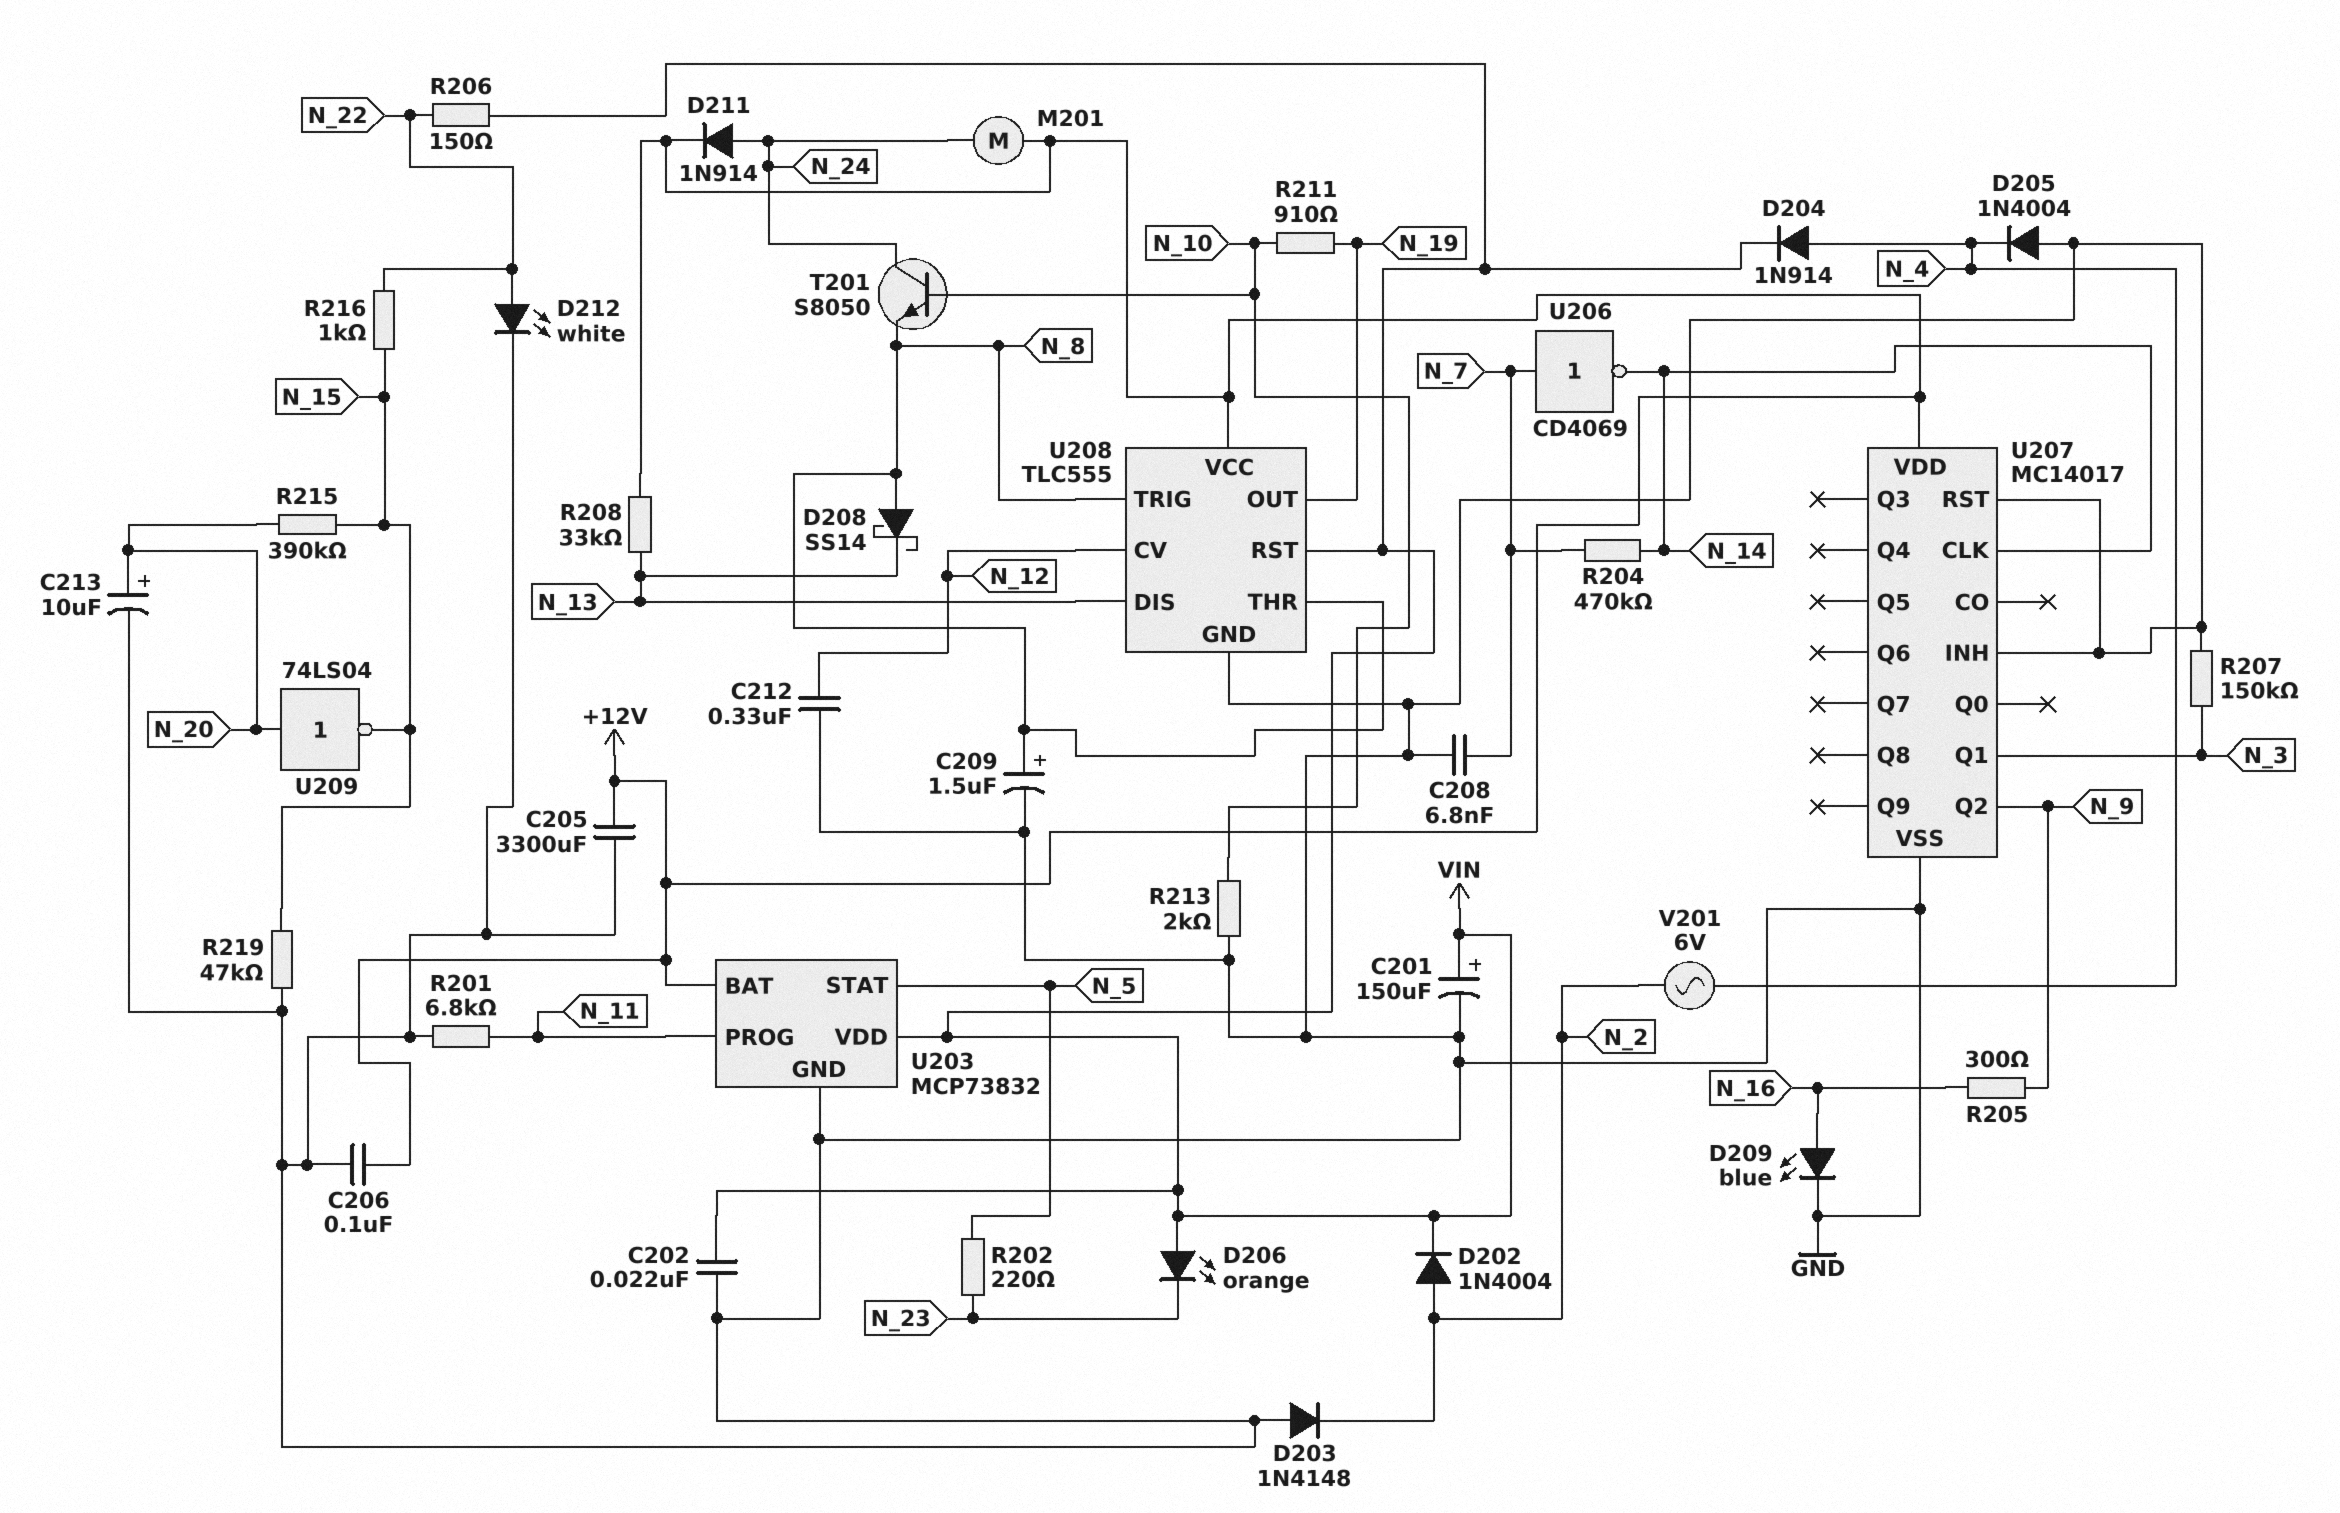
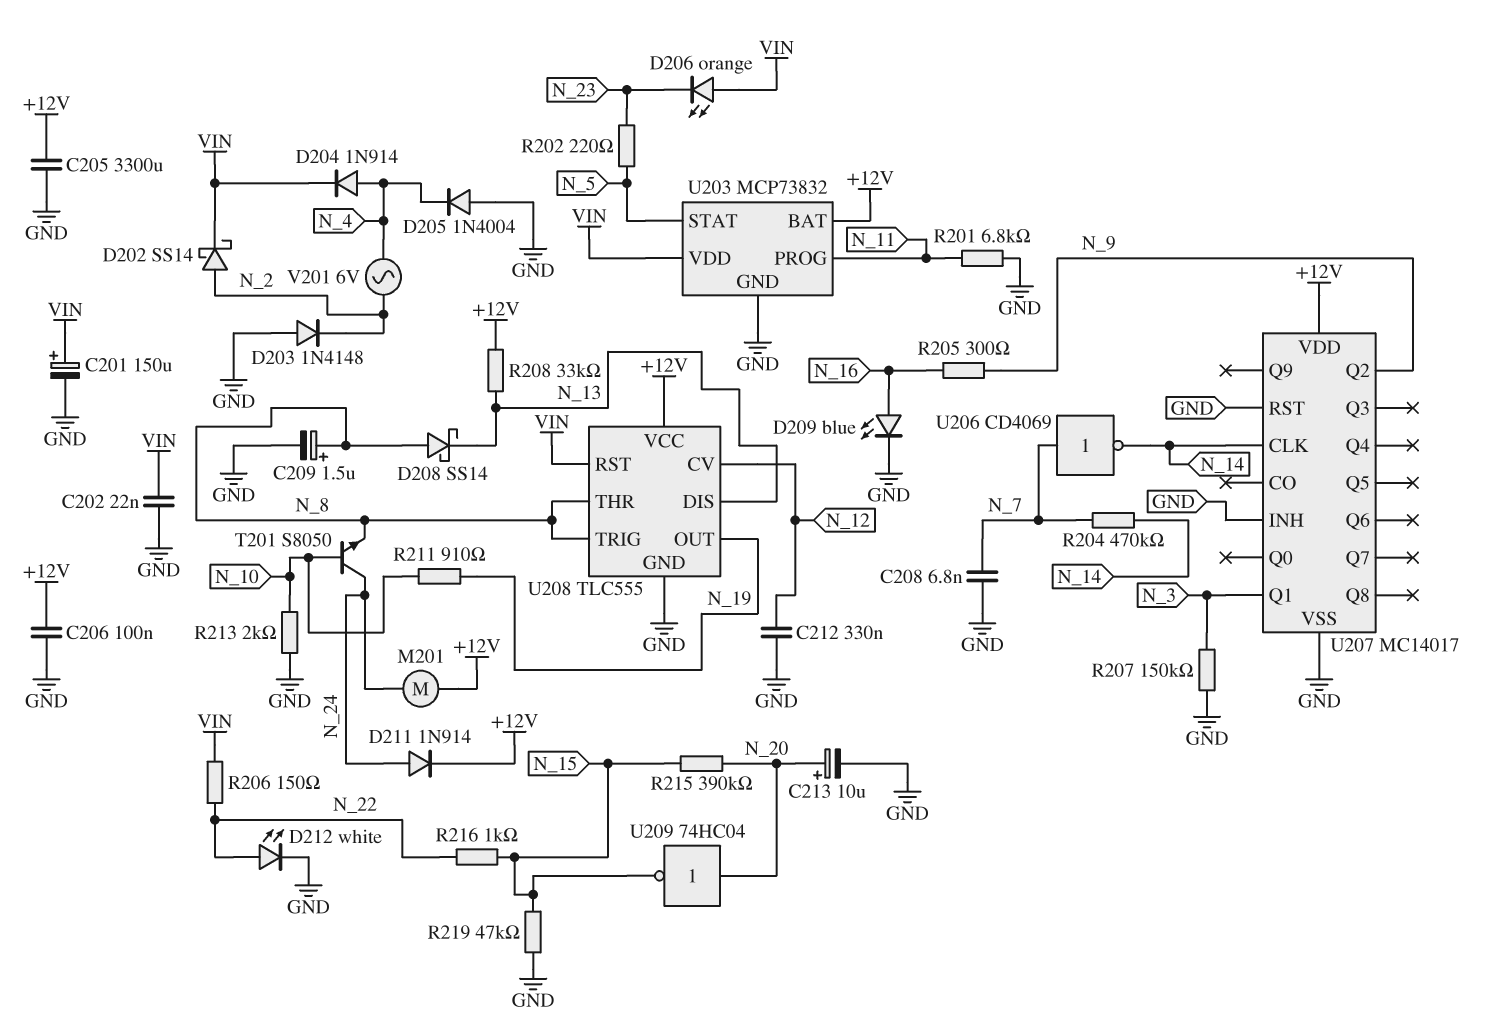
D202: diode 1N4004 (A N_2, K VIN) -> schottky SS14 (A N_2, K VIN)
U209: NOT 74LS04 (in N_20, out N_15) -> NOT 74HC04 (in N_20, out N_15)

